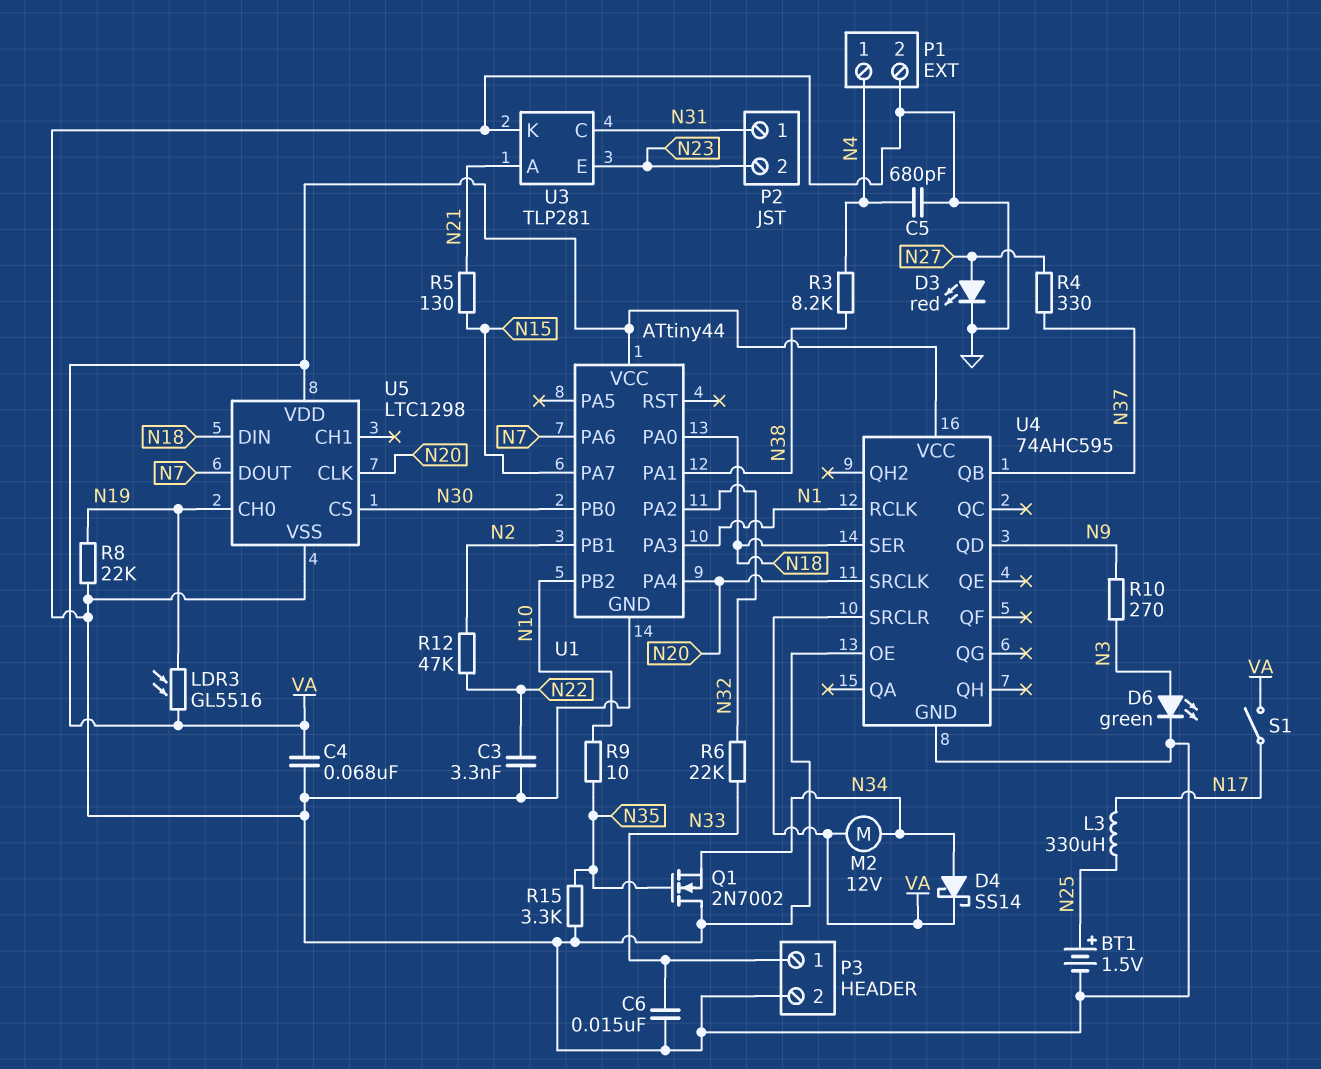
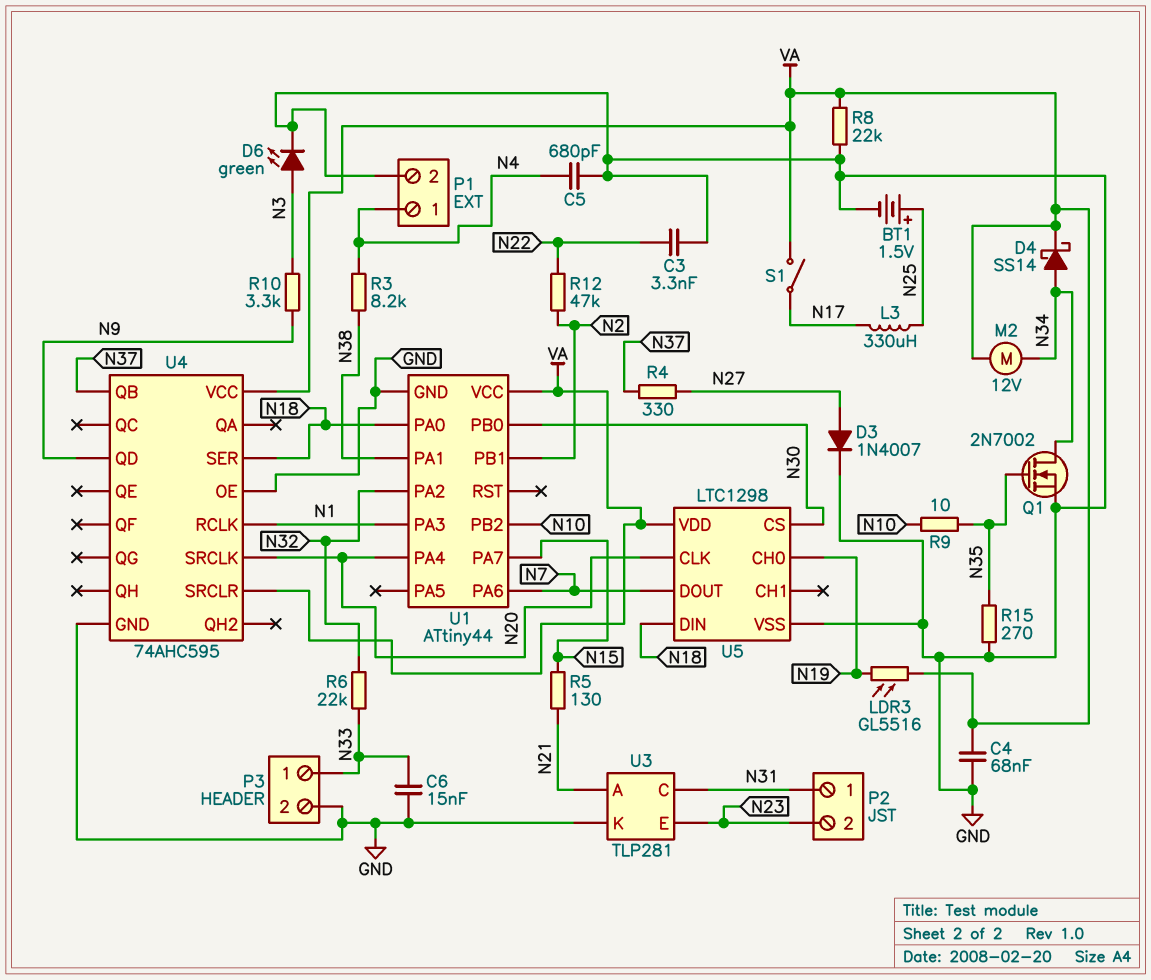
D3: LED red (A N27, K GND) -> diode 1N4007 (A N27, K GND)
Q1: NMOS 2N7002 (G N35, D GND, S N34) -> NMOS 2N7002 (G N35, D N34, S GND)
R8: 22k (GND, N19) -> 22k (GND, VA)
R10: 270 (N3, N9) -> 3.3k (N3, N9)
R15: 3.3k (GND, N35) -> 270 (GND, N35)

